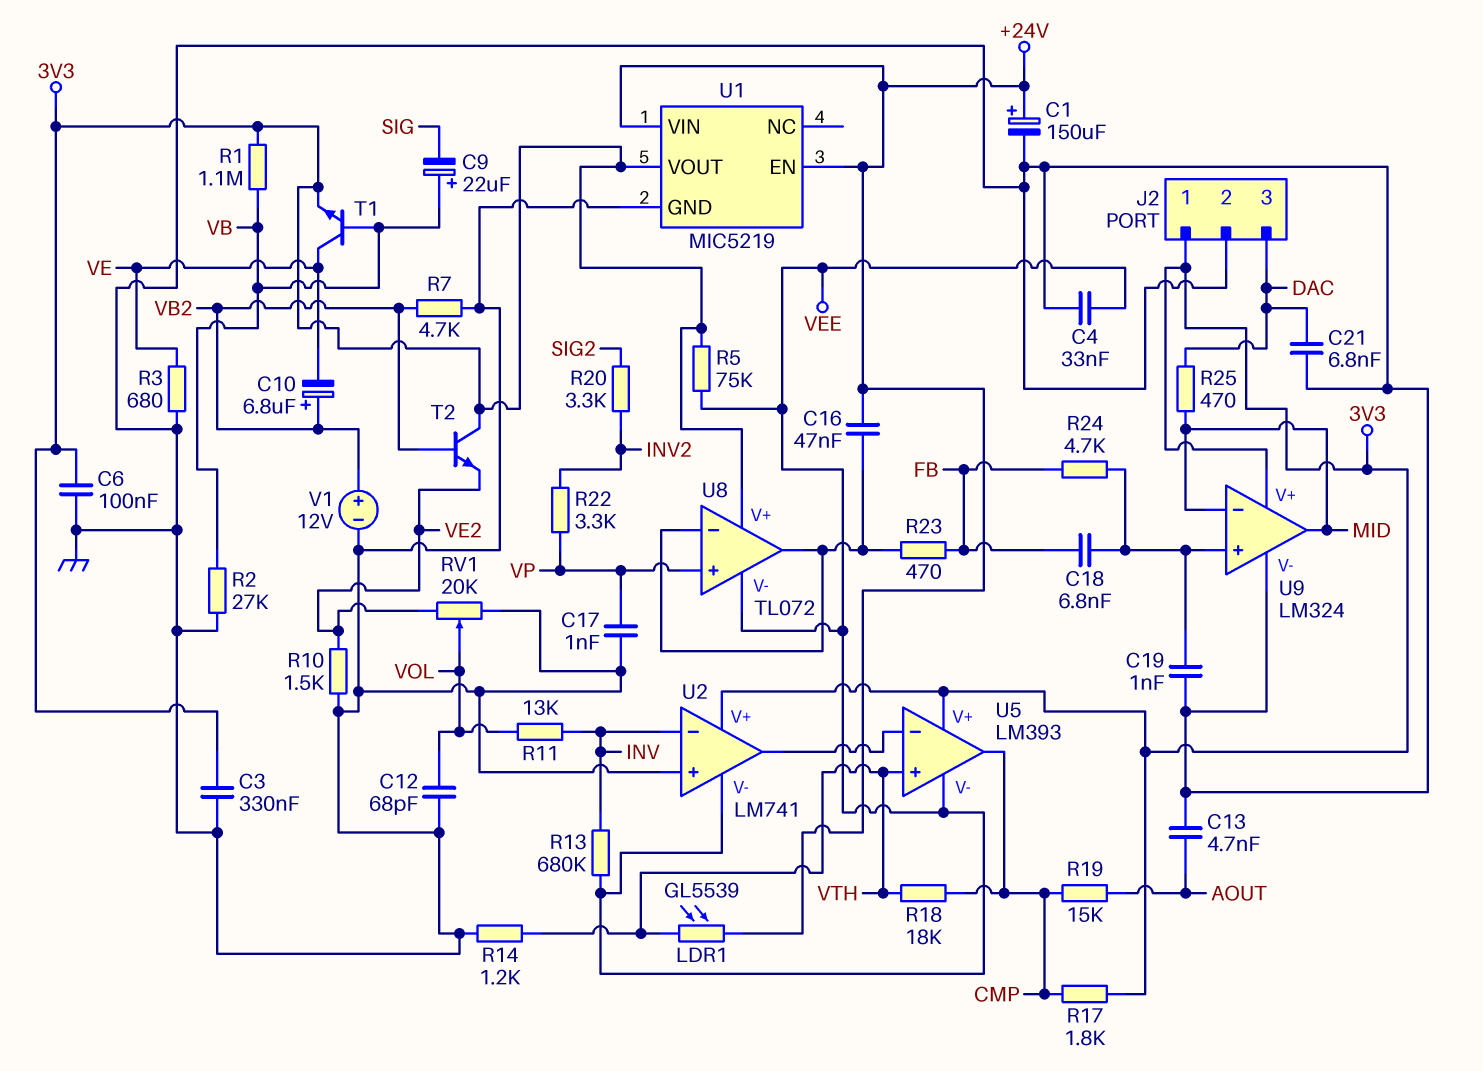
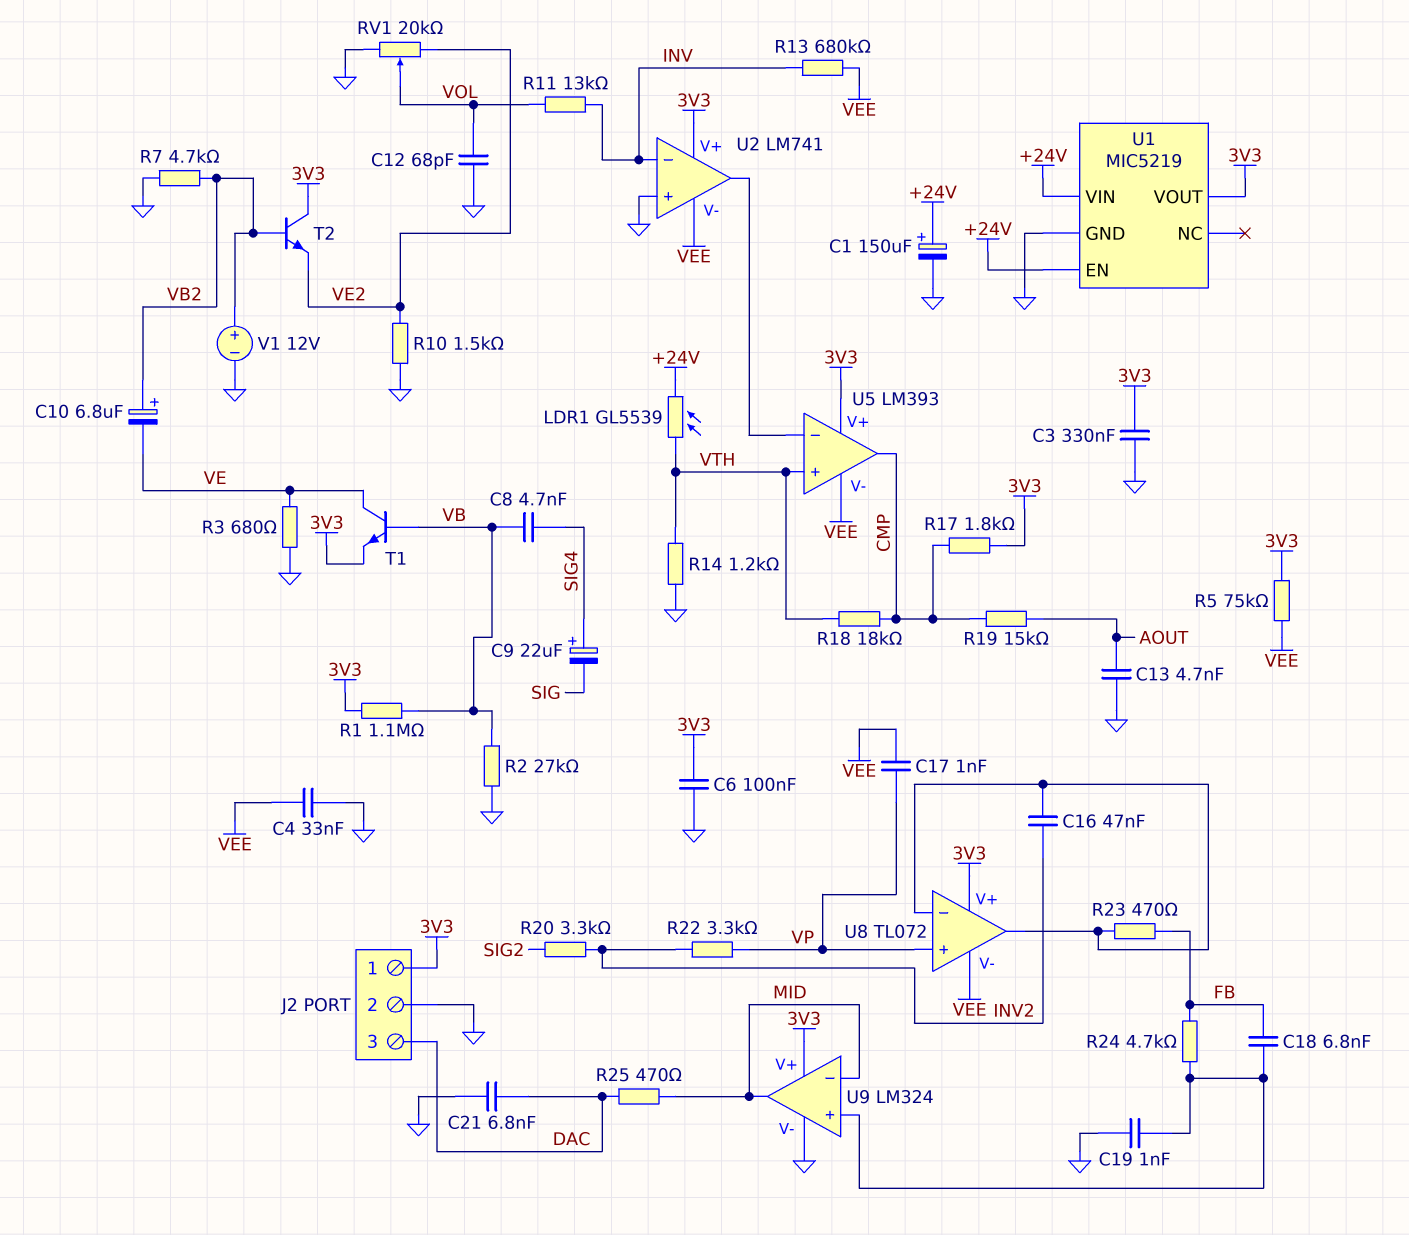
C8: none -> 4.7nF (SIG4, VB)
C9: 22uF (plus VB, minus SIG) -> 22uF (plus SIG4, minus SIG)
C16: 47nF (+24V, U8/in-) -> 47nF (INV2, U8/in-)
C17: 1nF (GND, VP) -> 1nF (VEE, VP)

